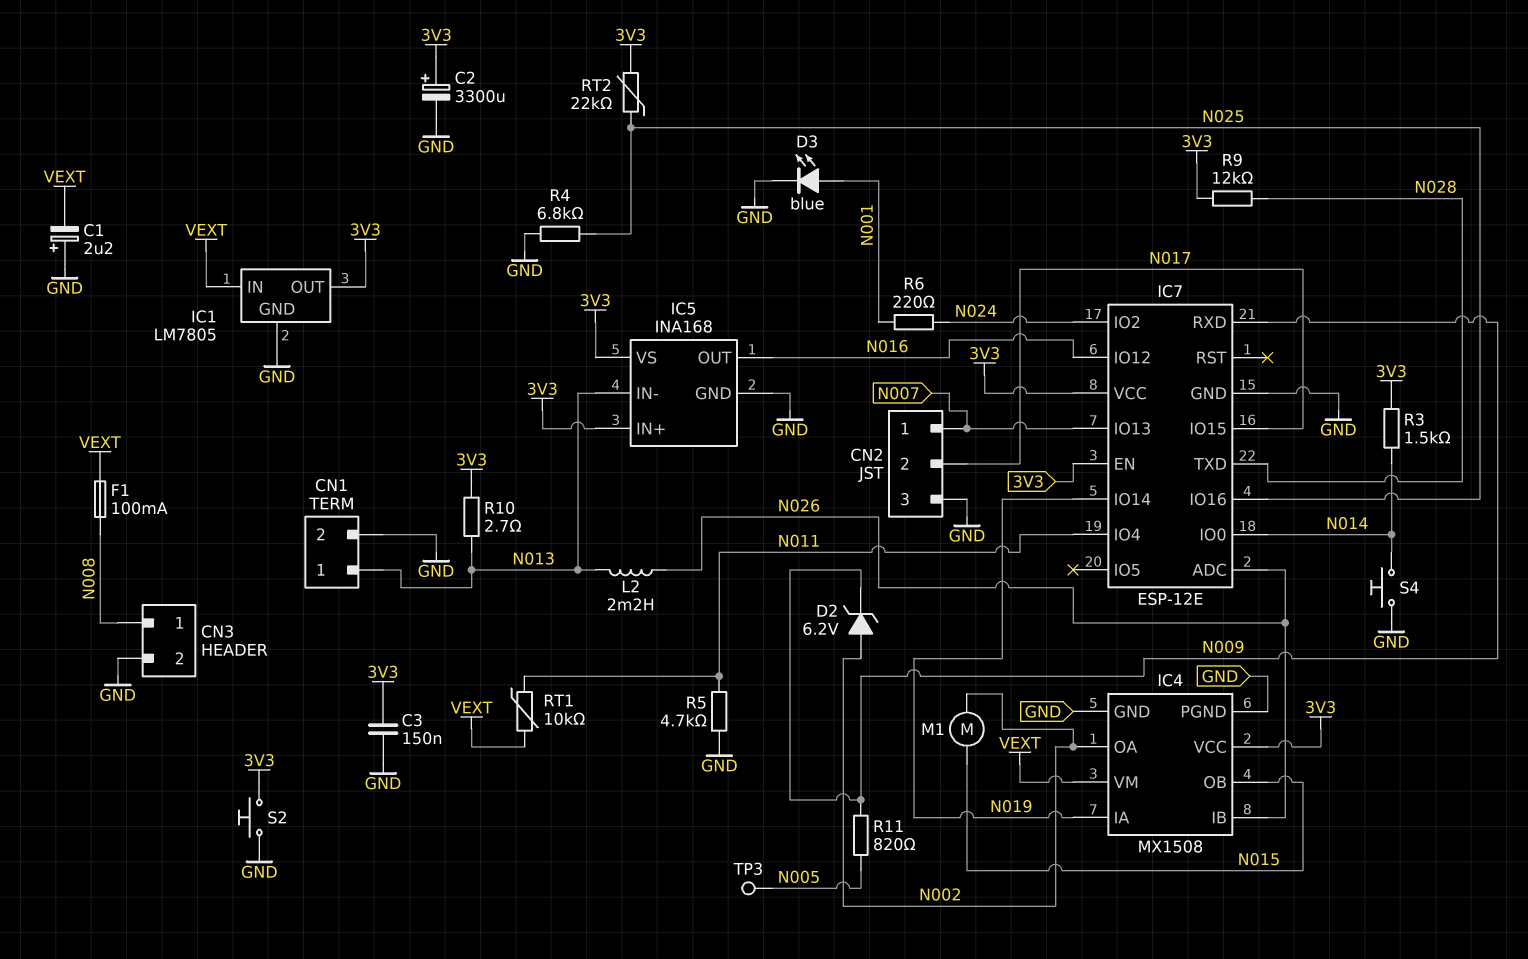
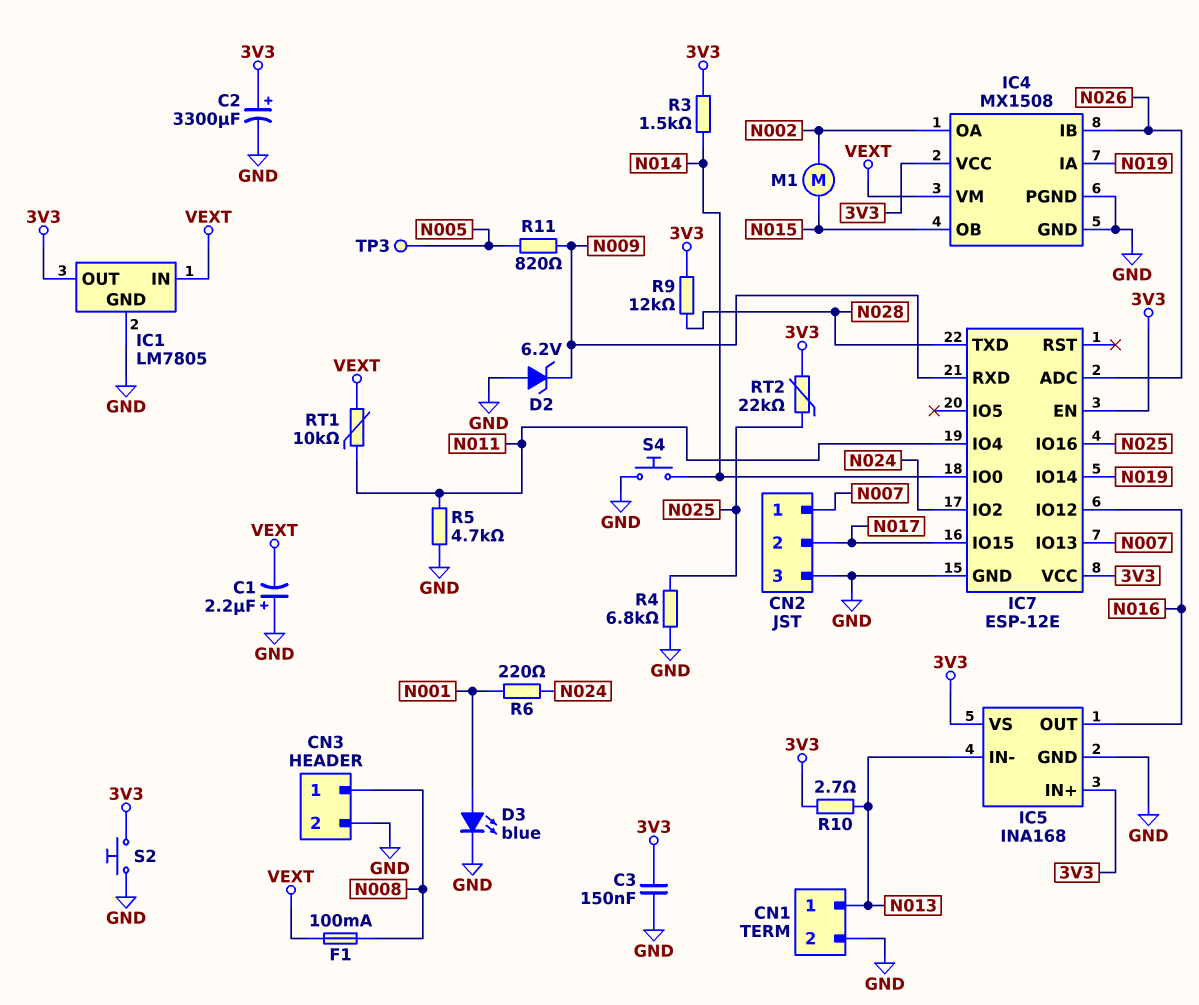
D2: zener 6.2V (A N002, K N009) -> zener 6.2V (A GND, K N009)
L2: 2.2mH (N013, N026) -> none

